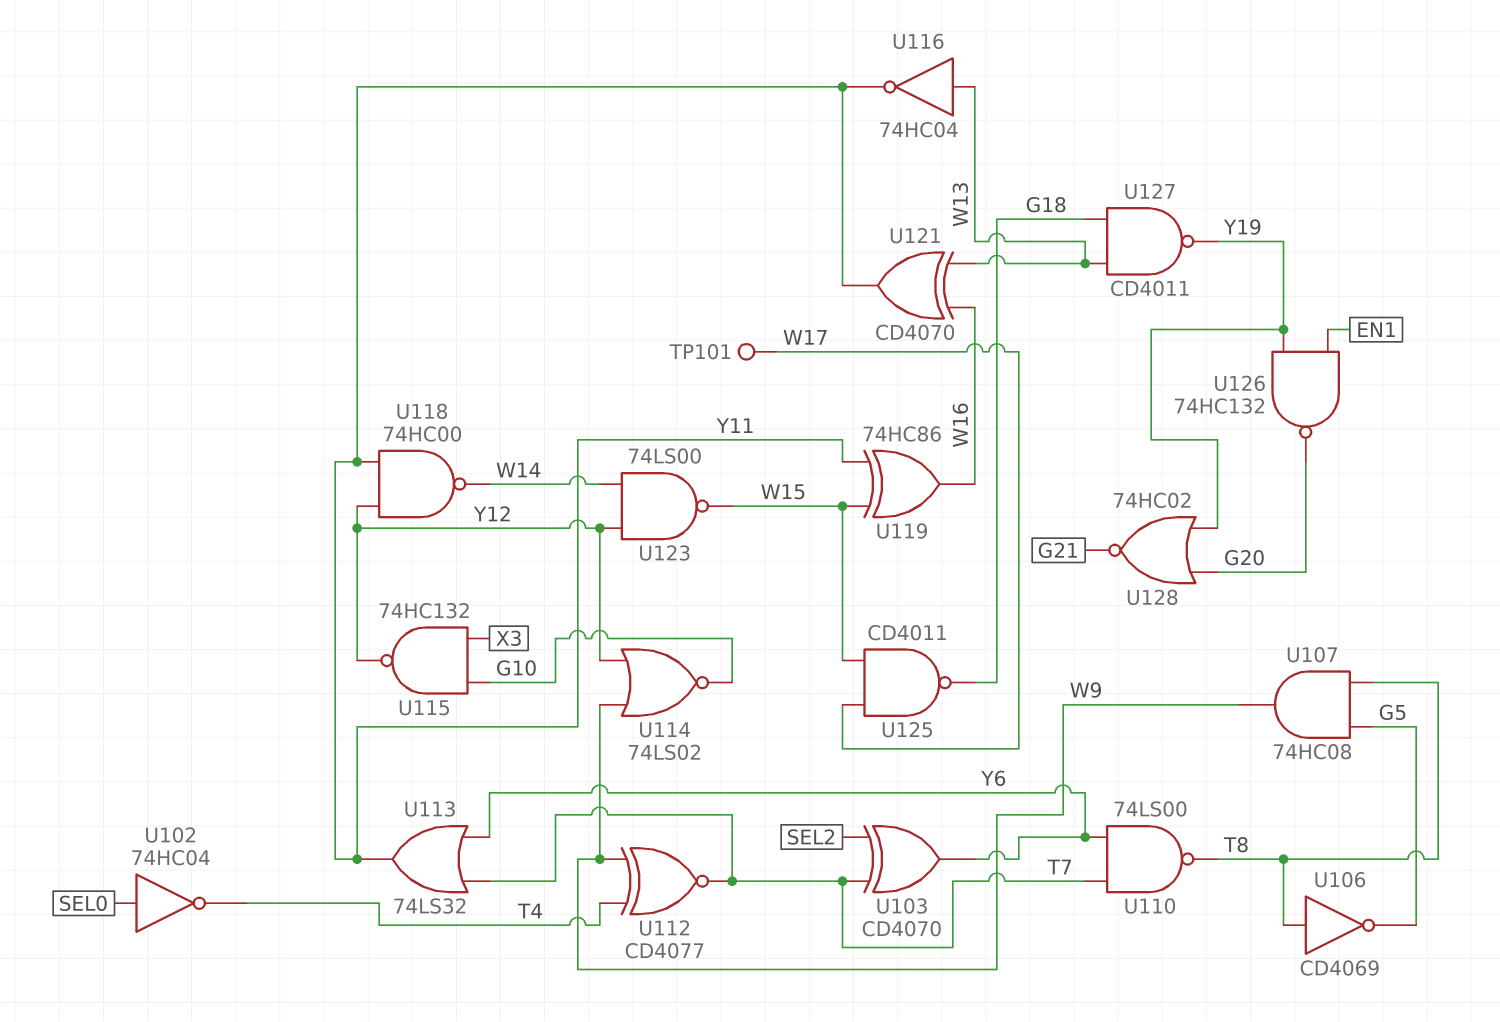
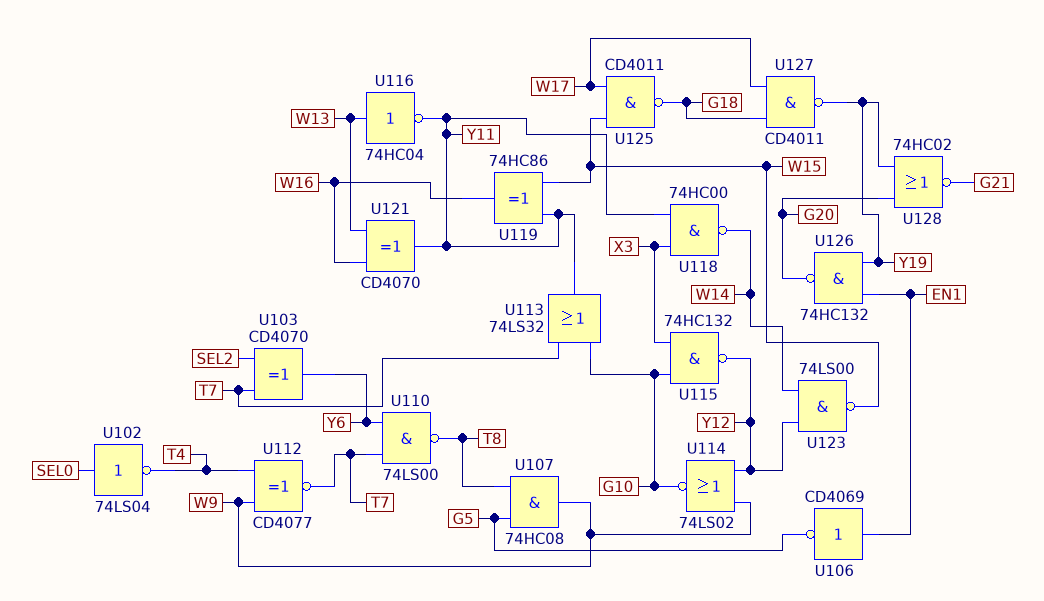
TP101: test point (W17) -> none
U102: NOT 74HC04 (in SEL0, out T4) -> NOT 74LS04 (in SEL0, out T4)
U106: NOT CD4069 (in T8, out G5) -> NOT CD4069 (in EN1, out G5)
U113: OR 74LS32 (in T7, in Y6, out Y11) -> OR 74LS32 (in G10, in T7, out Y11)
U118: NAND 74HC00 (in Y11, in Y12, out W14) -> NAND 74HC00 (in X3, in Y11, out W14)
U127: NAND CD4011 (in G18, in W13, out Y19) -> NAND CD4011 (in G18, in W17, out Y19)

